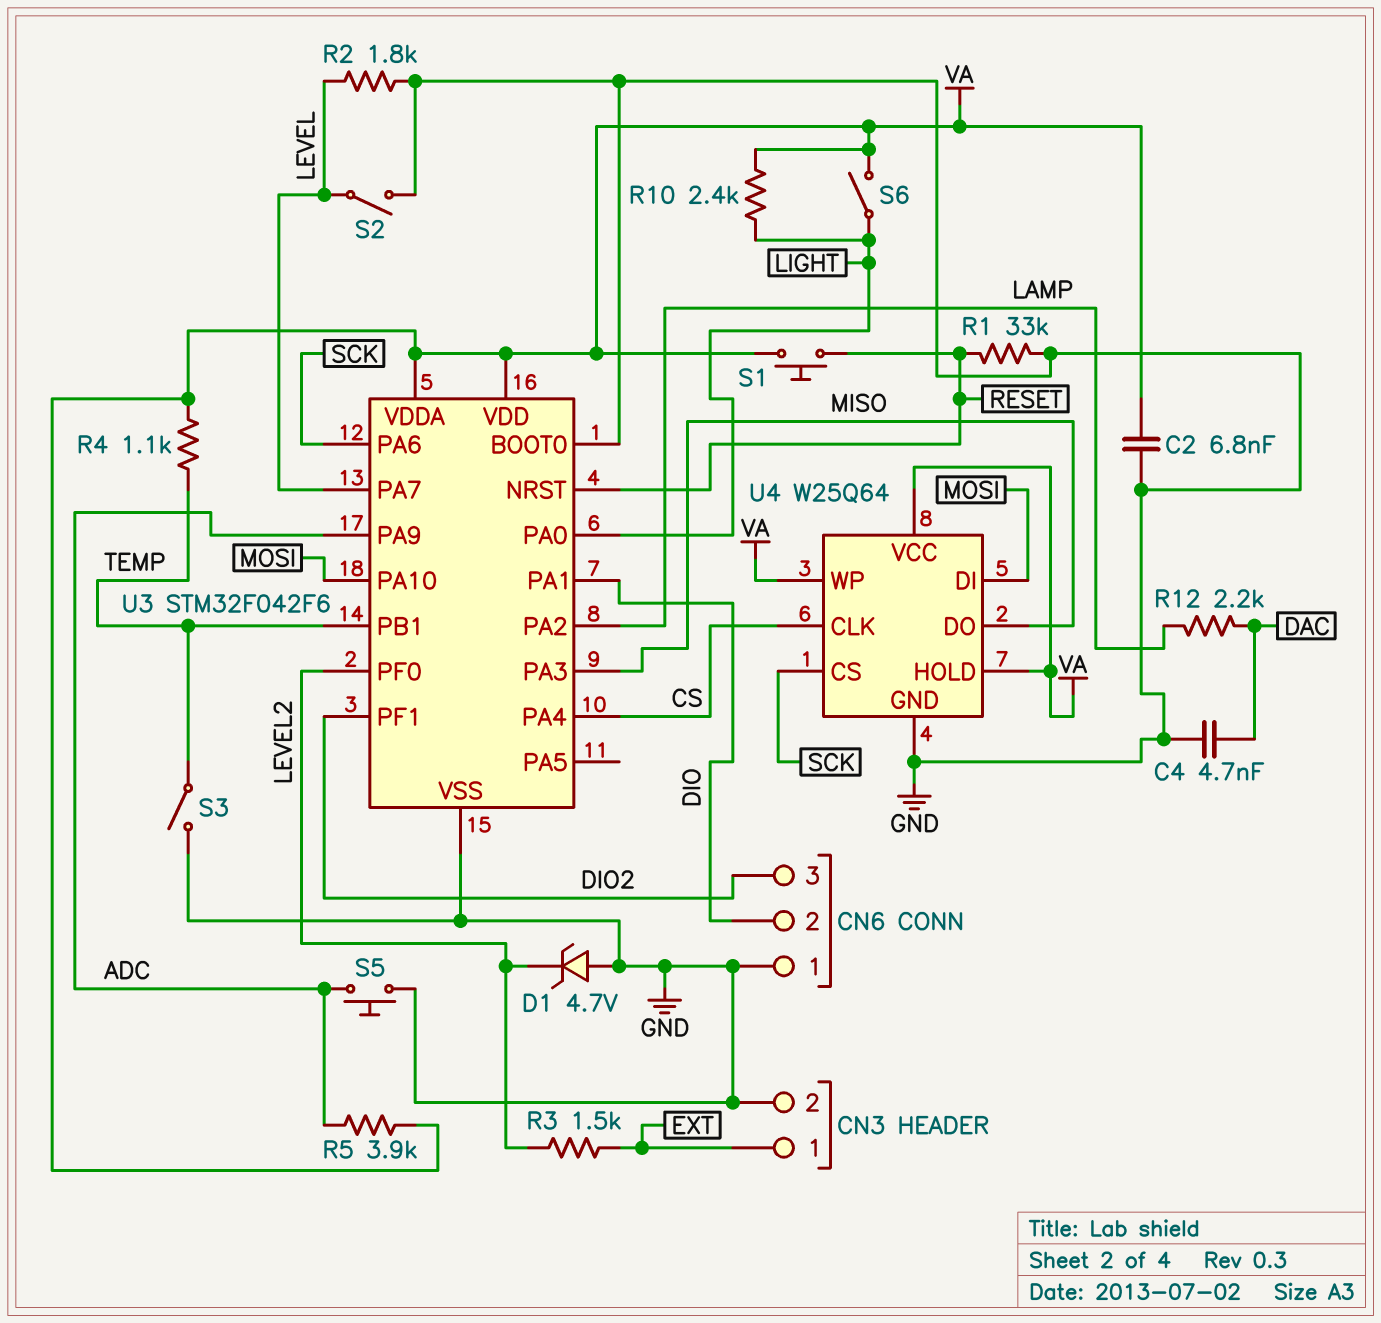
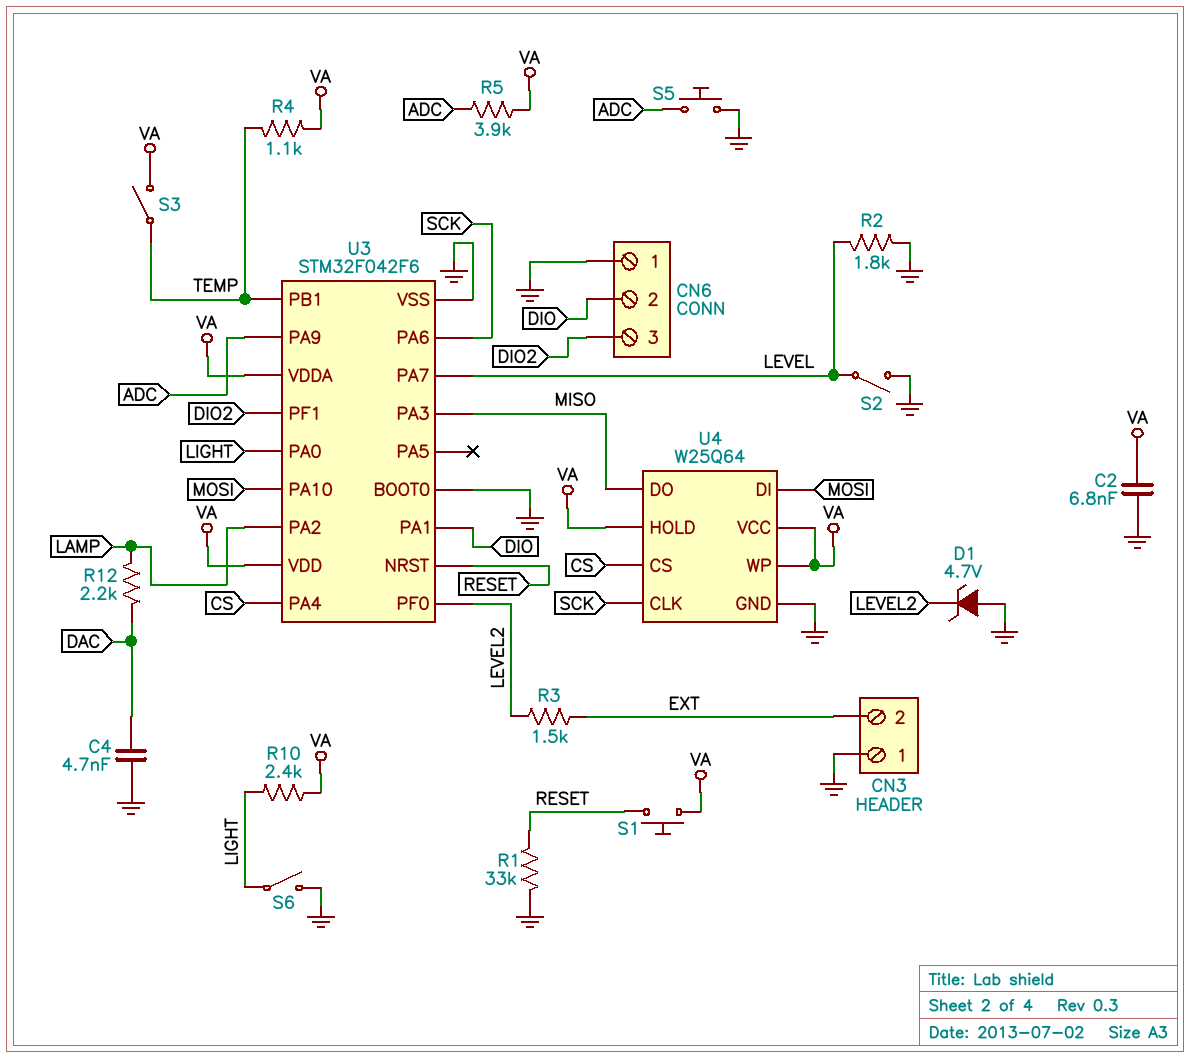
CN3 pin 1: EXT -> GND
CN3 pin 2: GND -> EXT
S3: switch (GND, TEMP) -> switch (TEMP, VA)
S6: switch (LIGHT, VA) -> switch (GND, LIGHT)
U4 pin CLK: CS -> SCK
U4 pin CS: SCK -> CS

